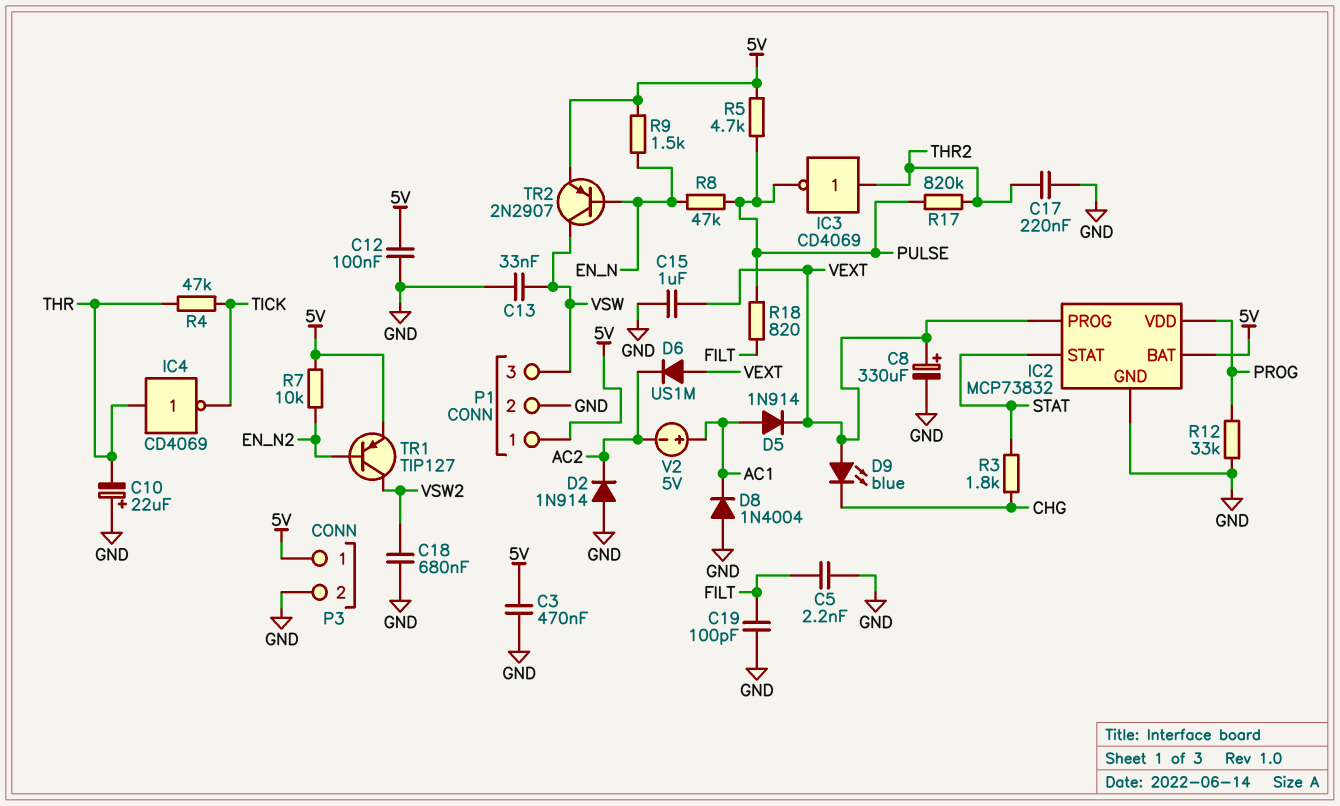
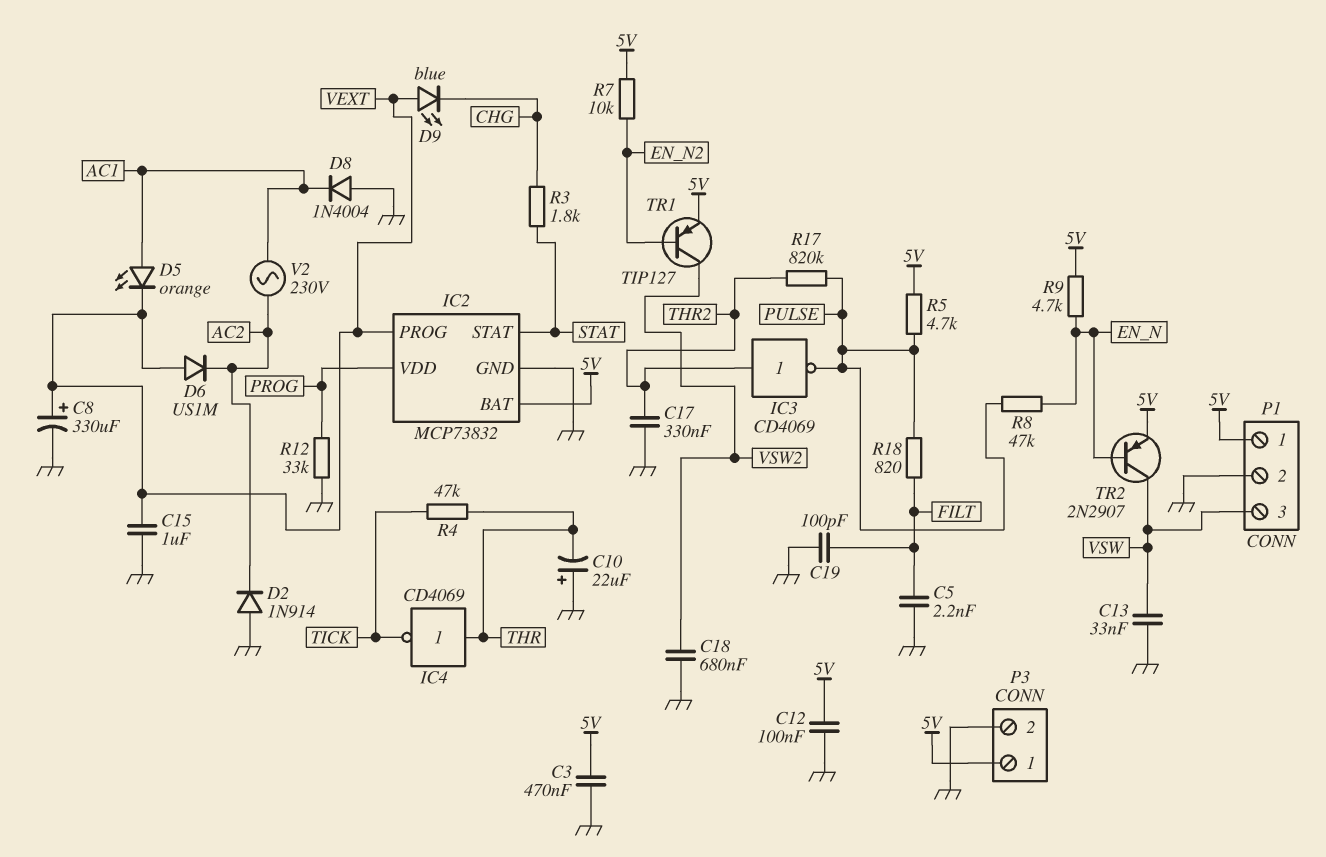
C17: 220nF (GND, THR2) -> 330nF (GND, THR2)
D5: diode 1N914 (A AC1, K VEXT) -> LED orange (A AC1, K VEXT)
R9: 1.5k (5V, EN_N) -> 4.7k (5V, EN_N)
V2: 5V (plus AC1, minus AC2) -> AC 230V (AC1, AC2)

